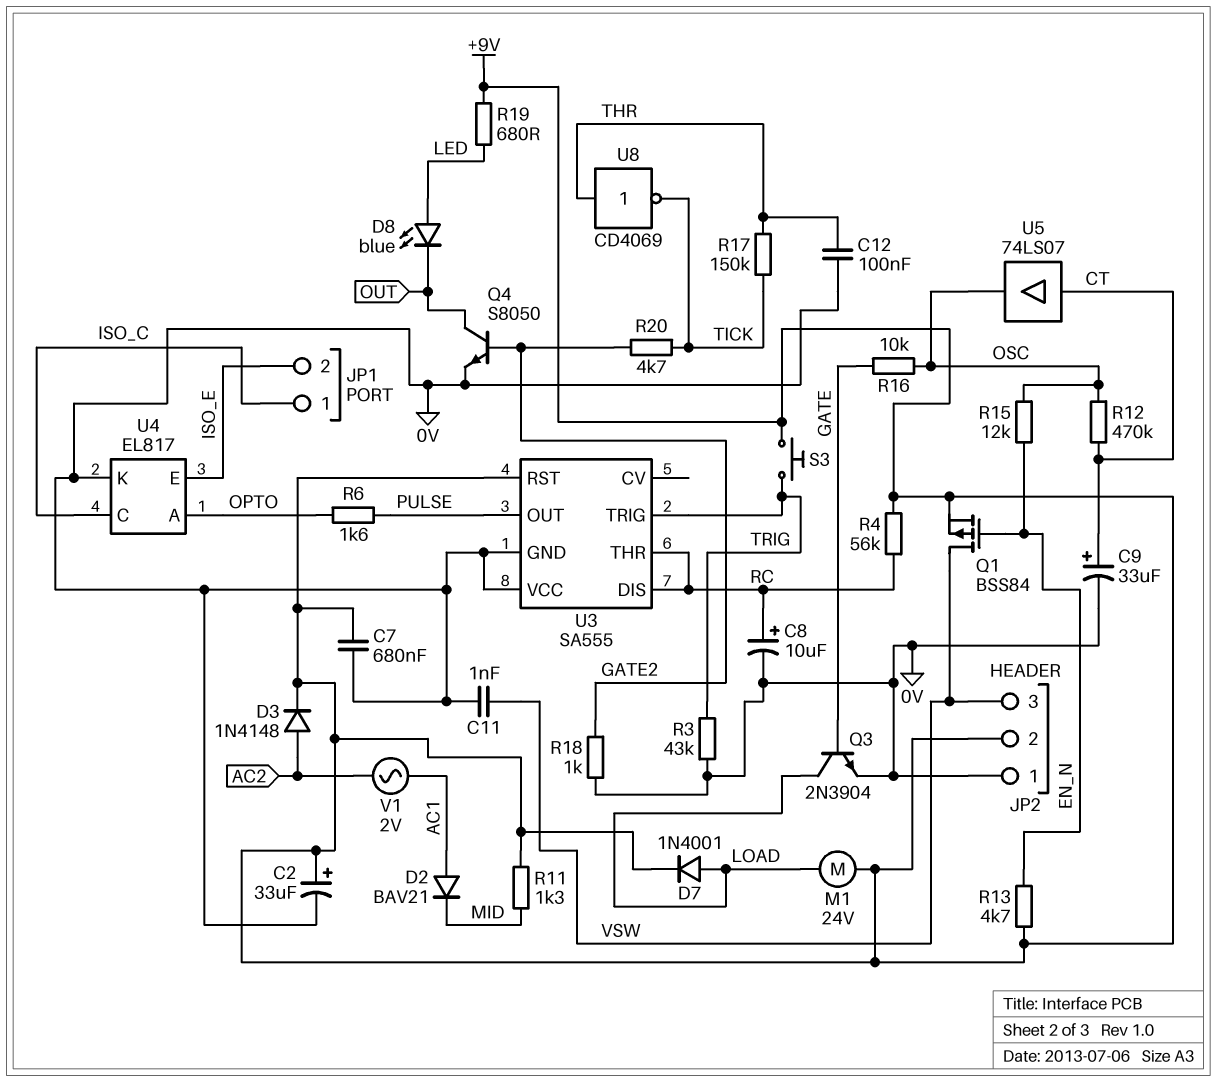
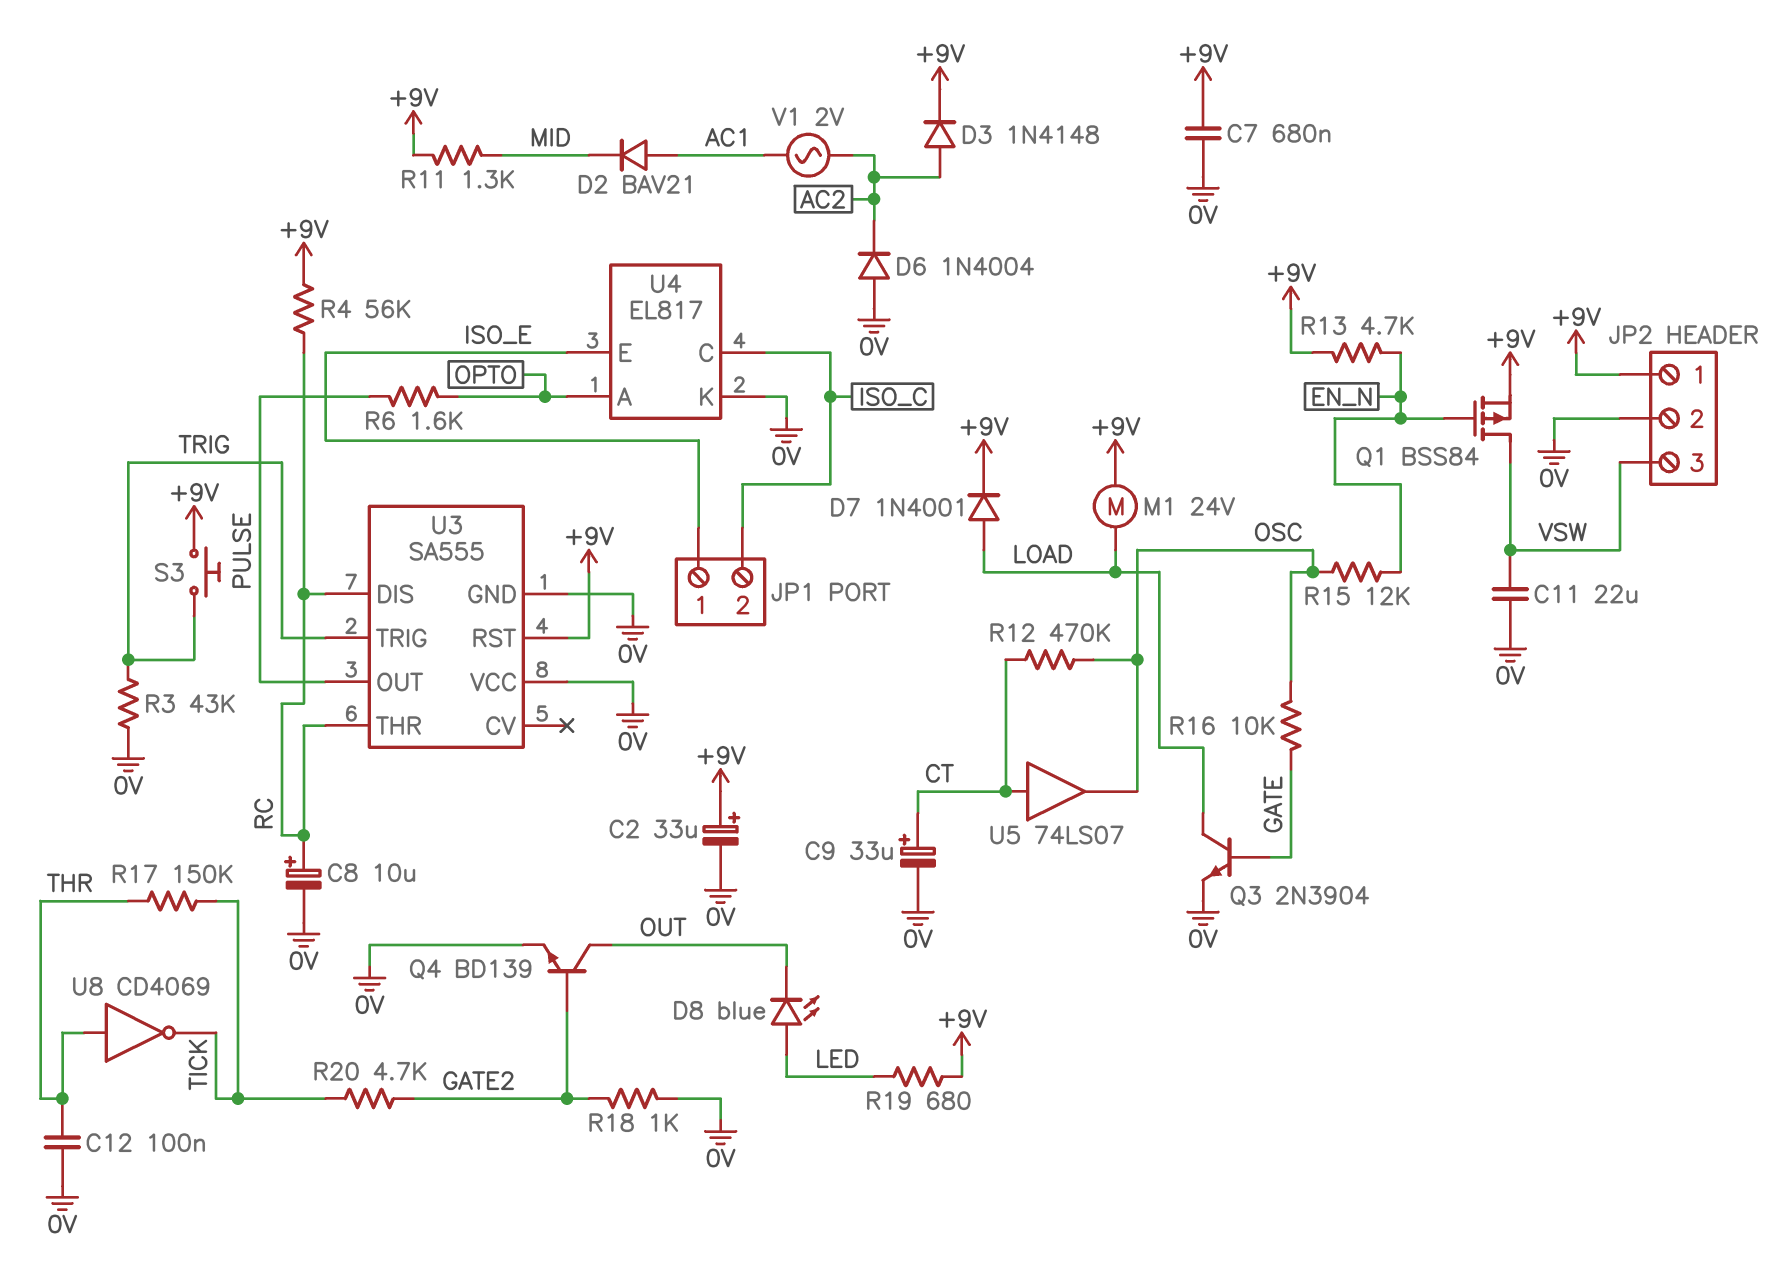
C11: 1nF (0V, VSW) -> 22uF (0V, VSW)
D6: none -> diode 1N4004 (A 0V, K AC2)
JP1 pin 1: ISO_C -> ISO_E
JP1 pin 2: ISO_E -> ISO_C
JP2 pin 1: 0V -> +9V
JP2 pin 2: +9V -> 0V
Q4: NPN S8050 (B GATE2, C OUT, E 0V) -> NPN BD139 (B GATE2, C OUT, E 0V)

